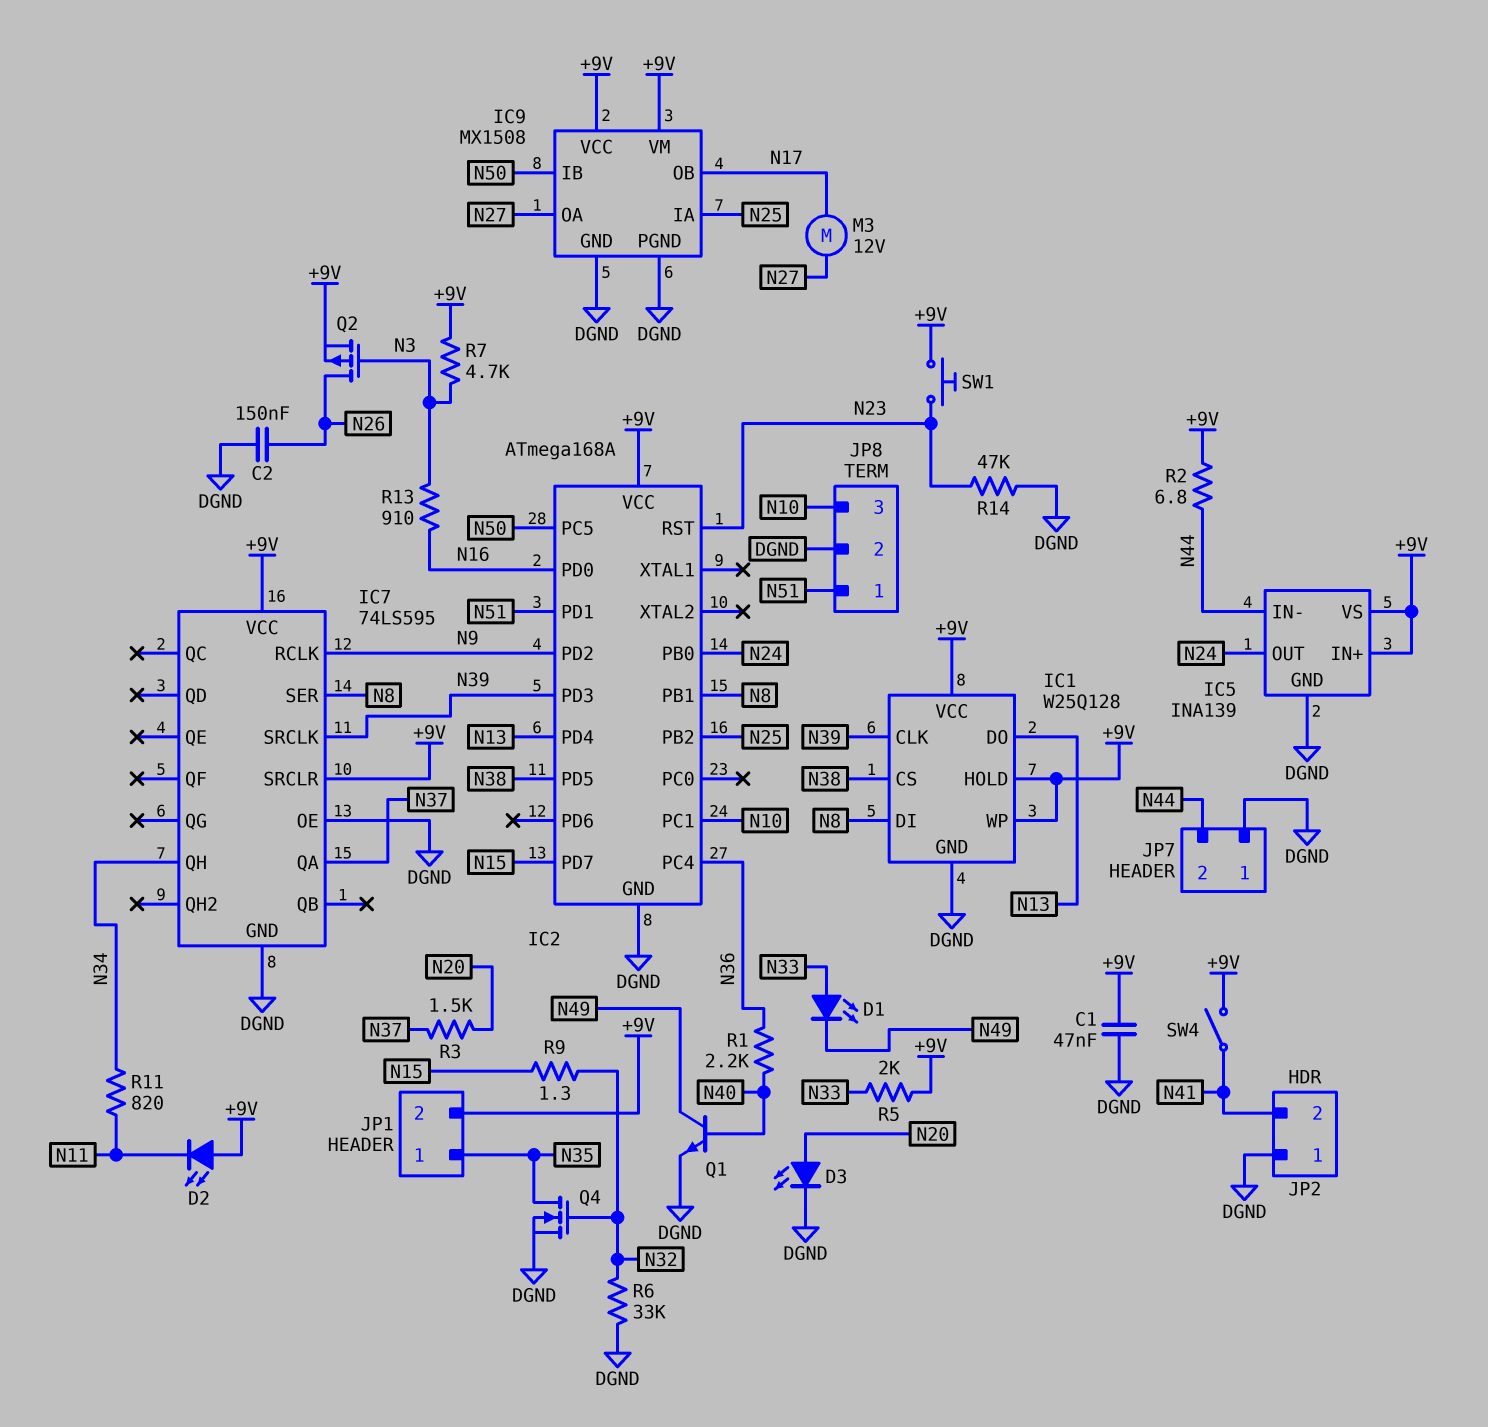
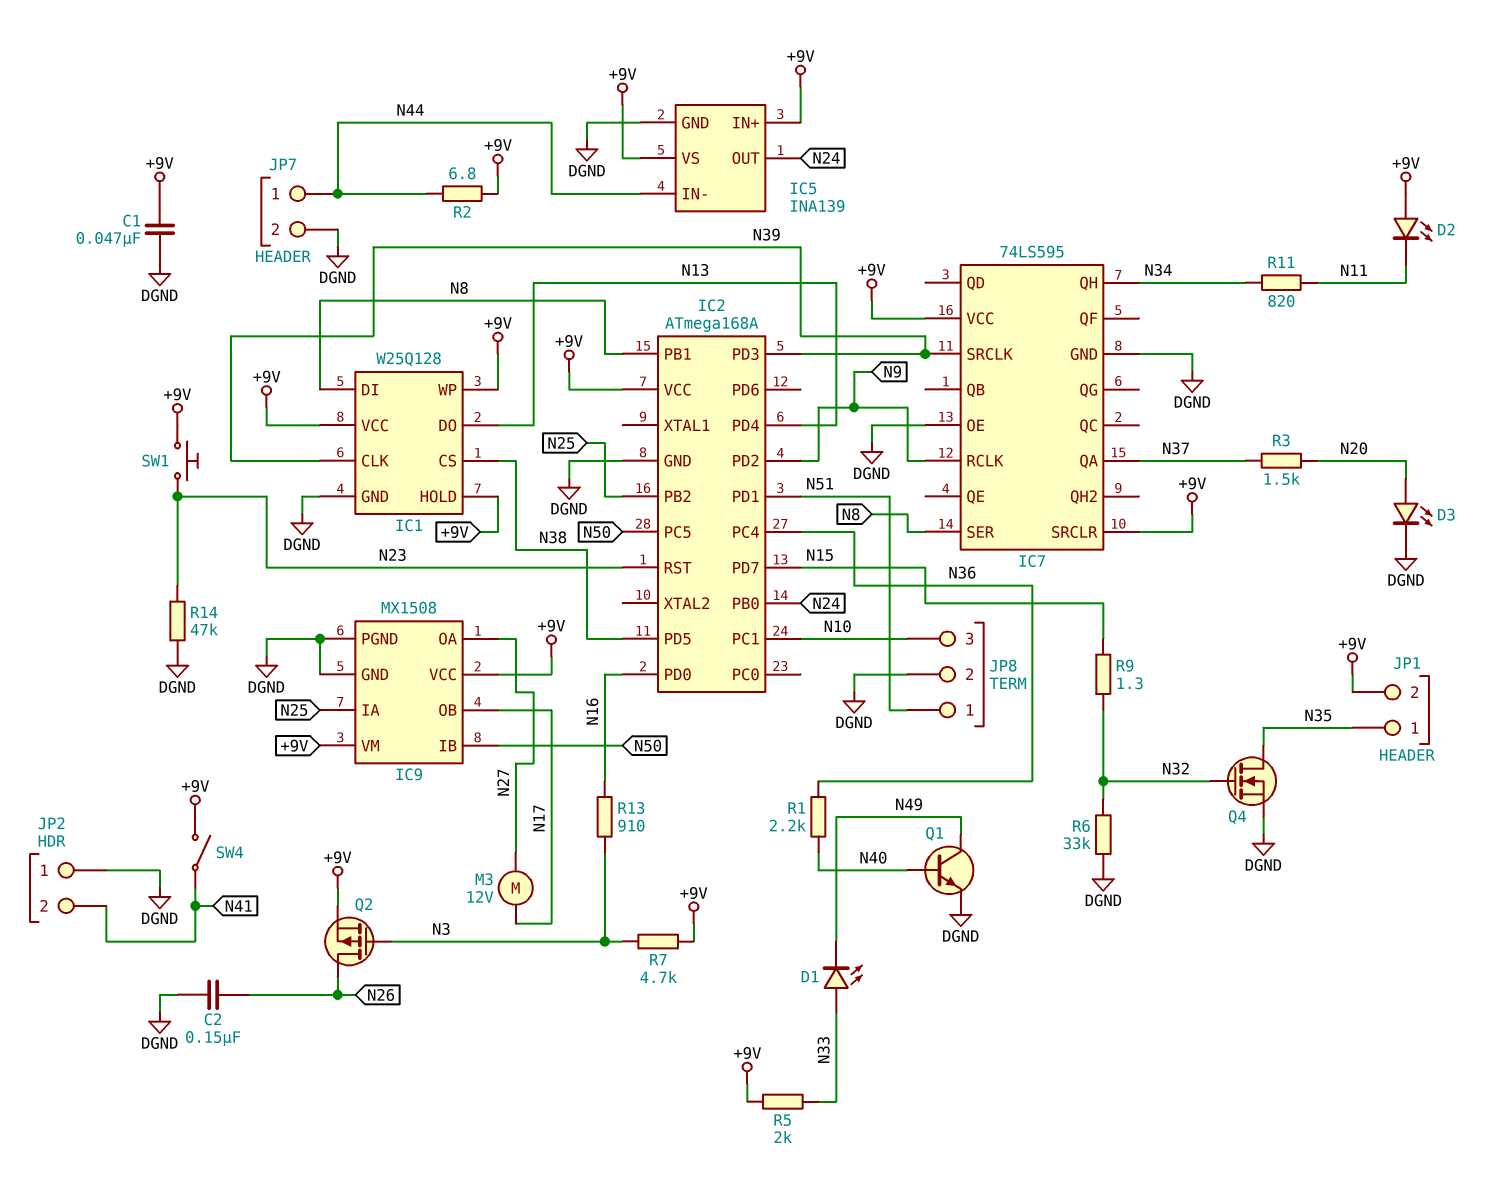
JP7 pin 1: DGND -> N44
JP7 pin 2: N44 -> DGND

